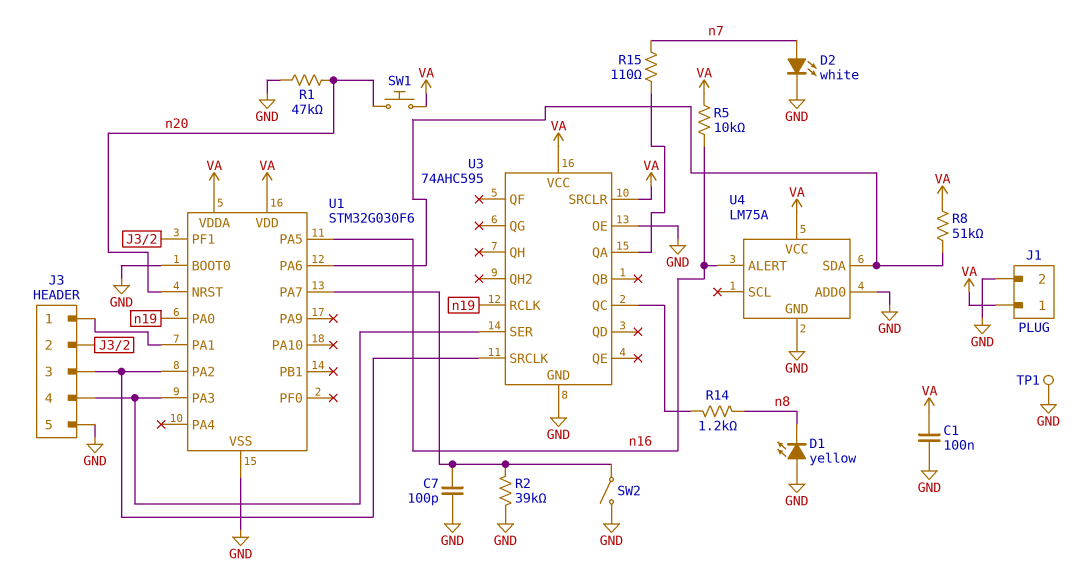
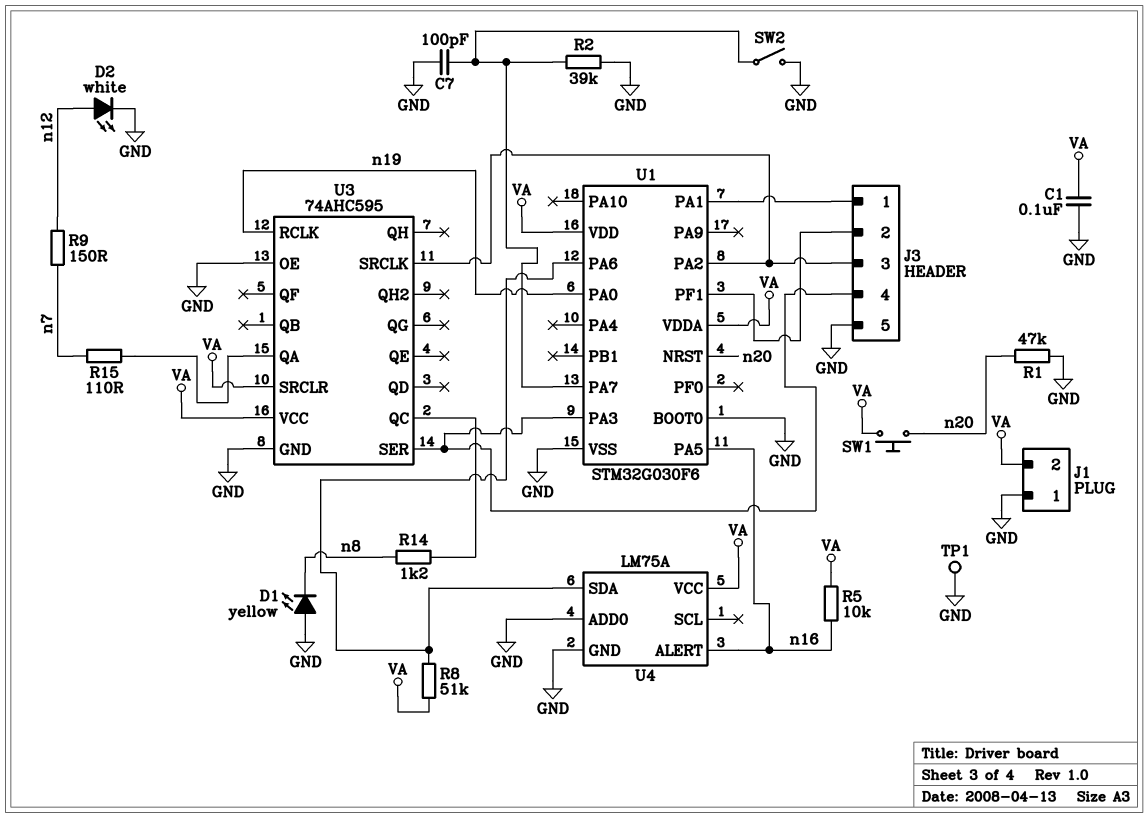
D2: LED white (A n7, K GND) -> LED white (A n12, K GND)
J1 pin 1: VA -> GND
J1 pin 2: GND -> VA
R9: none -> 150 (n7, n12)

